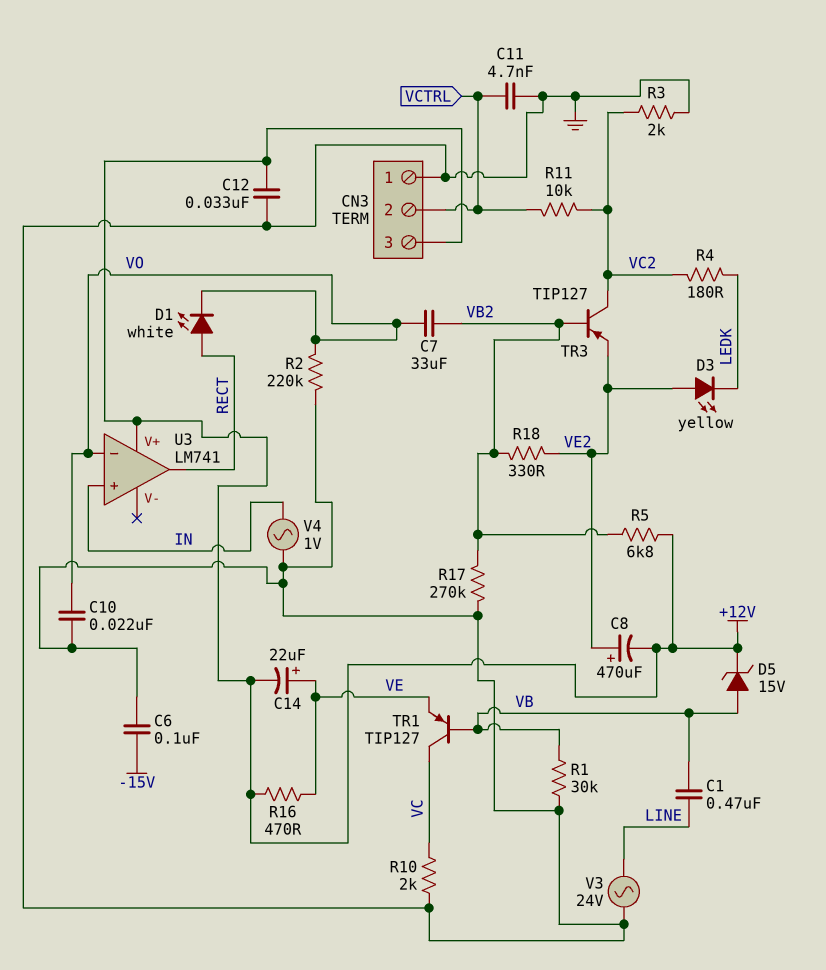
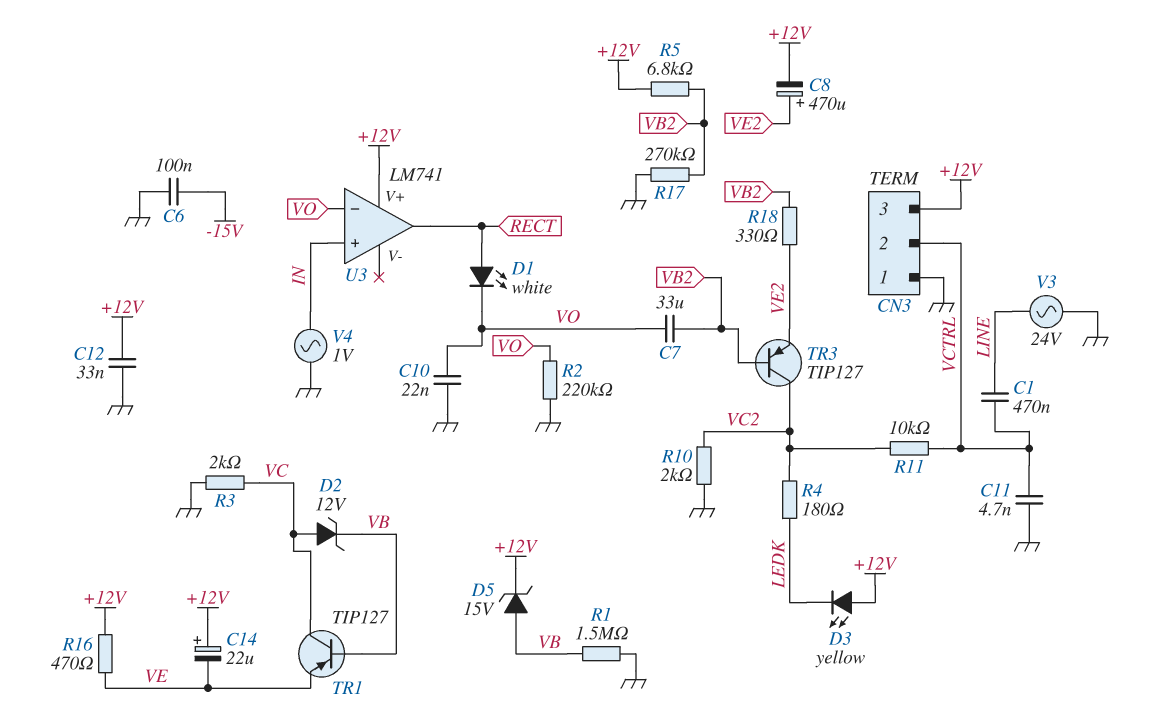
C1: 470nF (LINE, VB) -> 470nF (LINE, VCTRL)
C14: 22uF (plus VE, minus +12V) -> 22uF (plus +12V, minus VE)
D2: none -> zener 12V (A VC, K VB)
D3: LED yellow (A VE2, K LEDK) -> LED yellow (A +12V, K LEDK)
R1: 30k (GND, VB) -> 1.5M (GND, VB)
R3: 2k (GND, VC2) -> 2k (GND, VC)
R10: 2k (GND, VC) -> 2k (GND, VC2)

